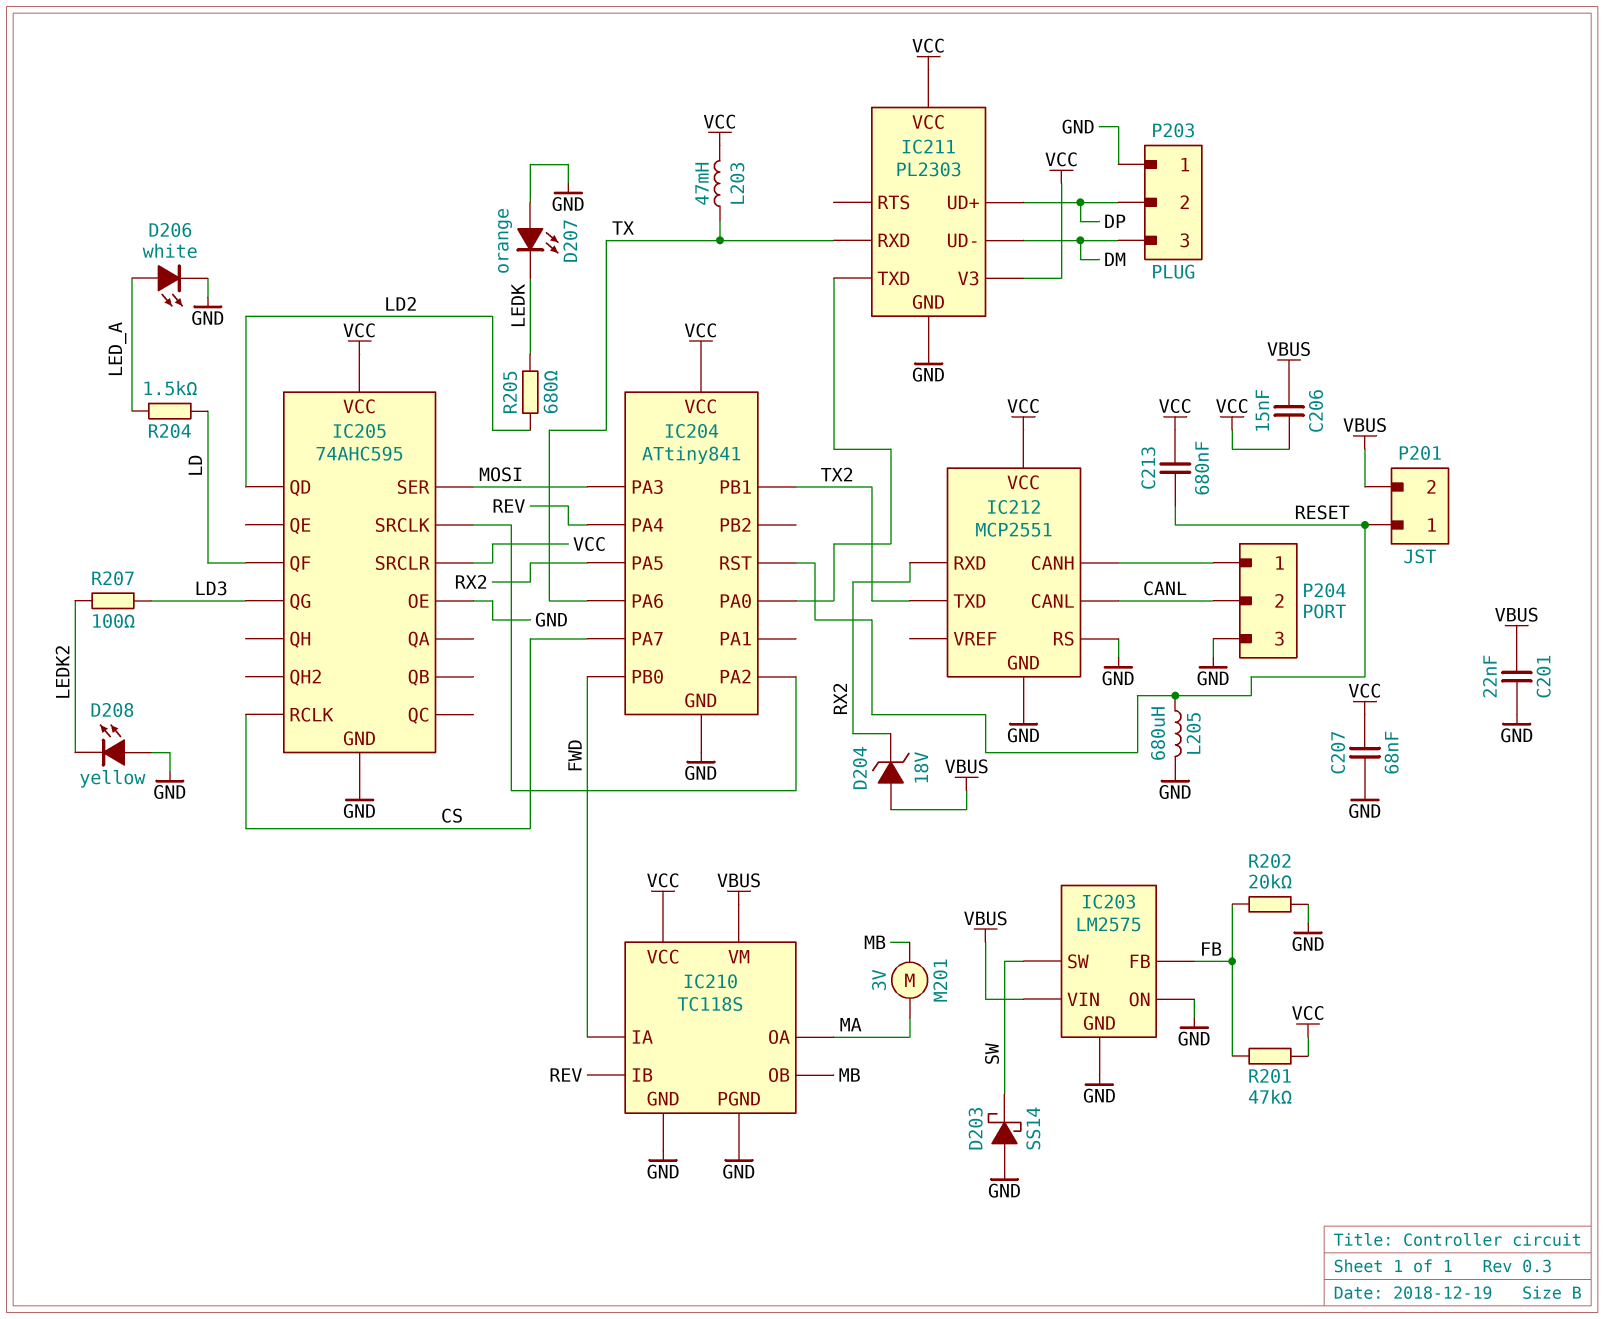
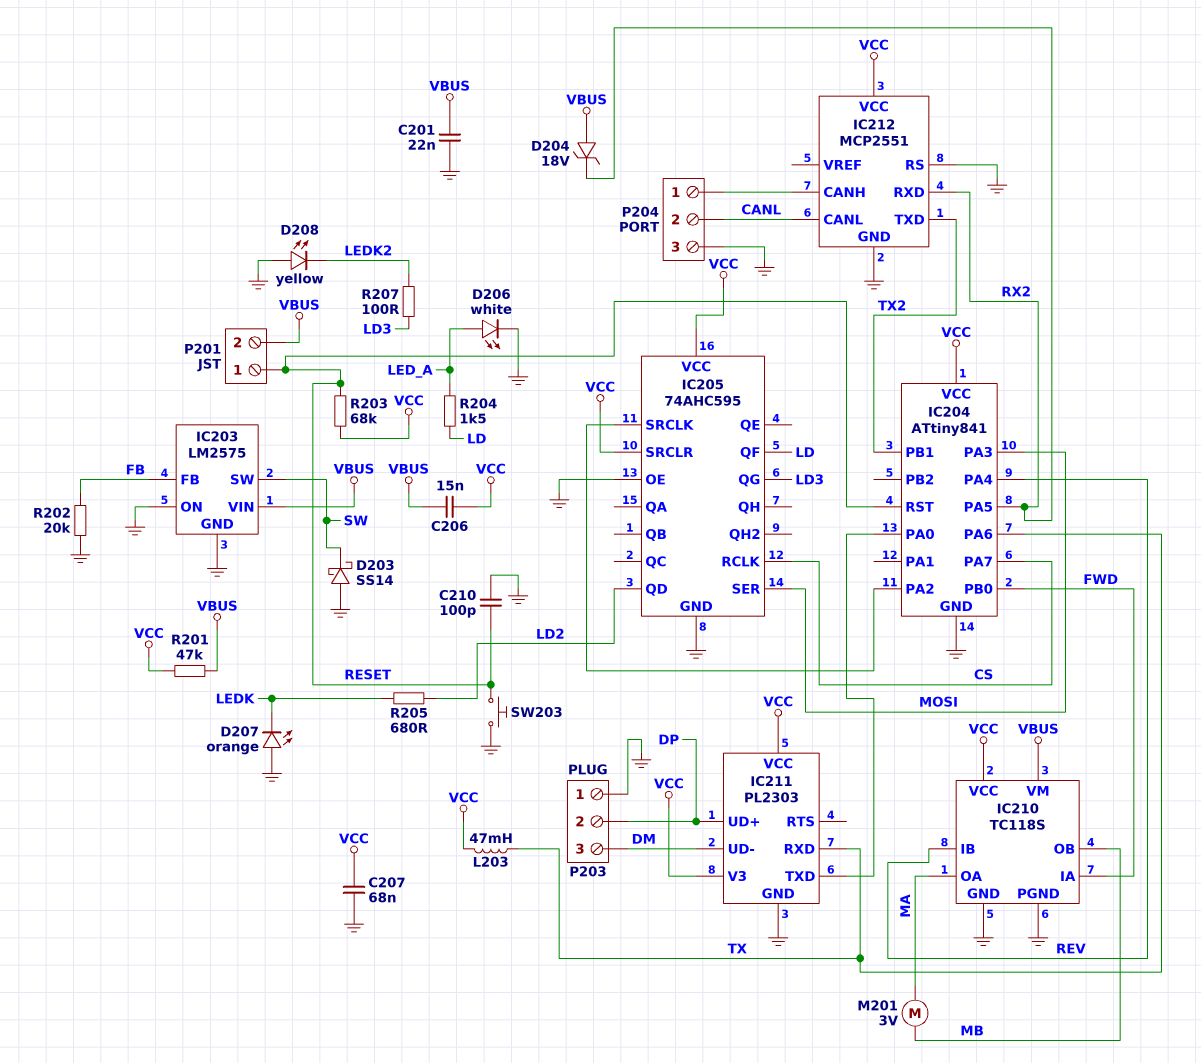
C210: none -> 100pF (GND, RESET)
C213: 680nF (RESET, VCC) -> none
L205: 680uH (GND, RESET) -> none
R201: 47k (FB, VCC) -> 47k (VBUS, VCC)
R203: none -> 68k (RESET, VCC)
SW203: none -> button (GND, RESET)

